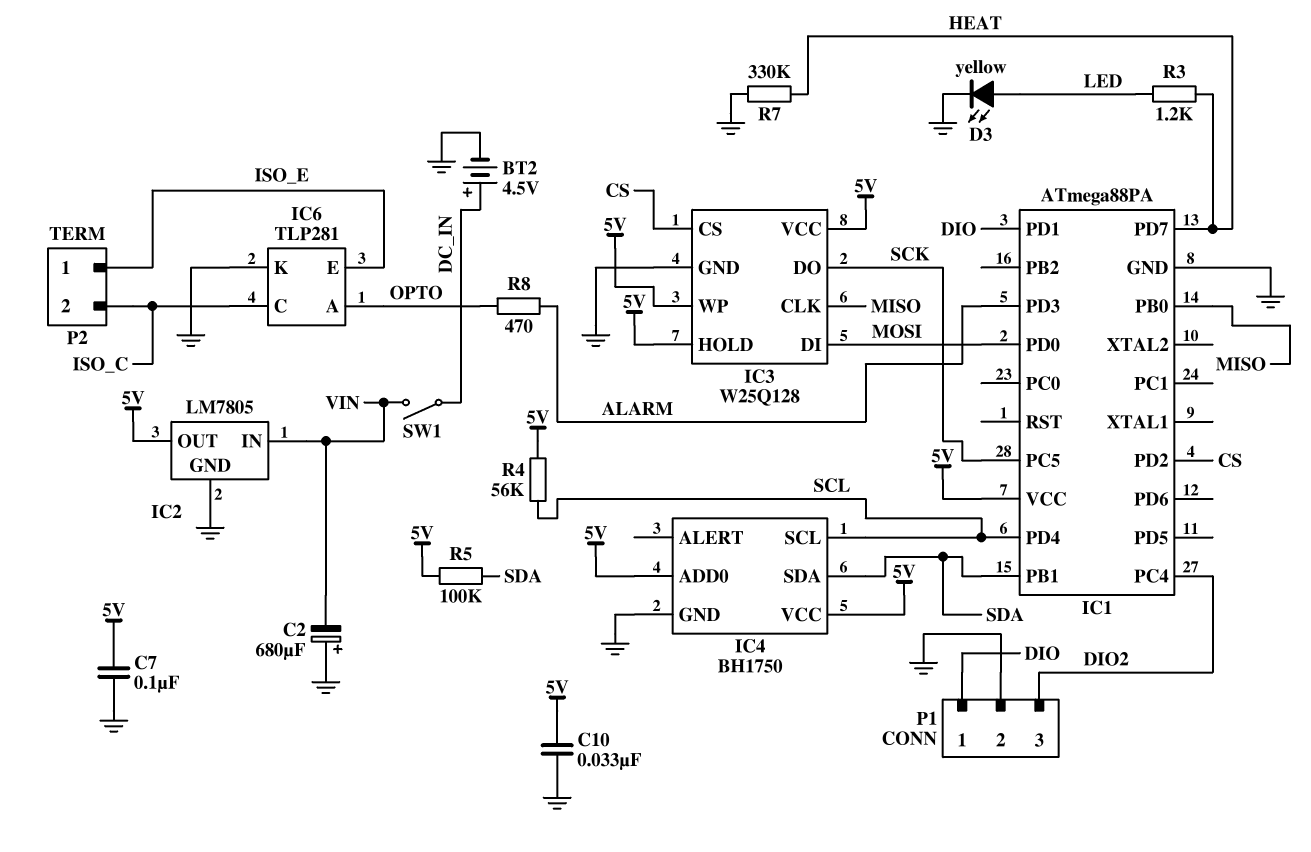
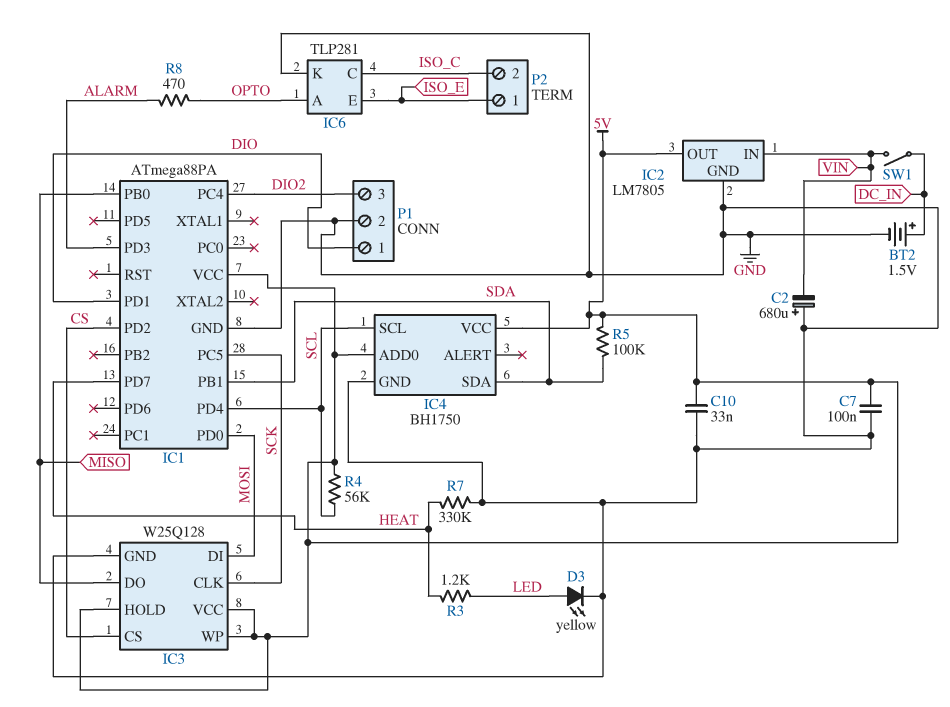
BT2: 4.5V (plus DC_IN, minus GND) -> 1.5V (plus DC_IN, minus GND)
IC3 pin CLK: MISO -> SCK
IC3 pin DO: SCK -> MISO

